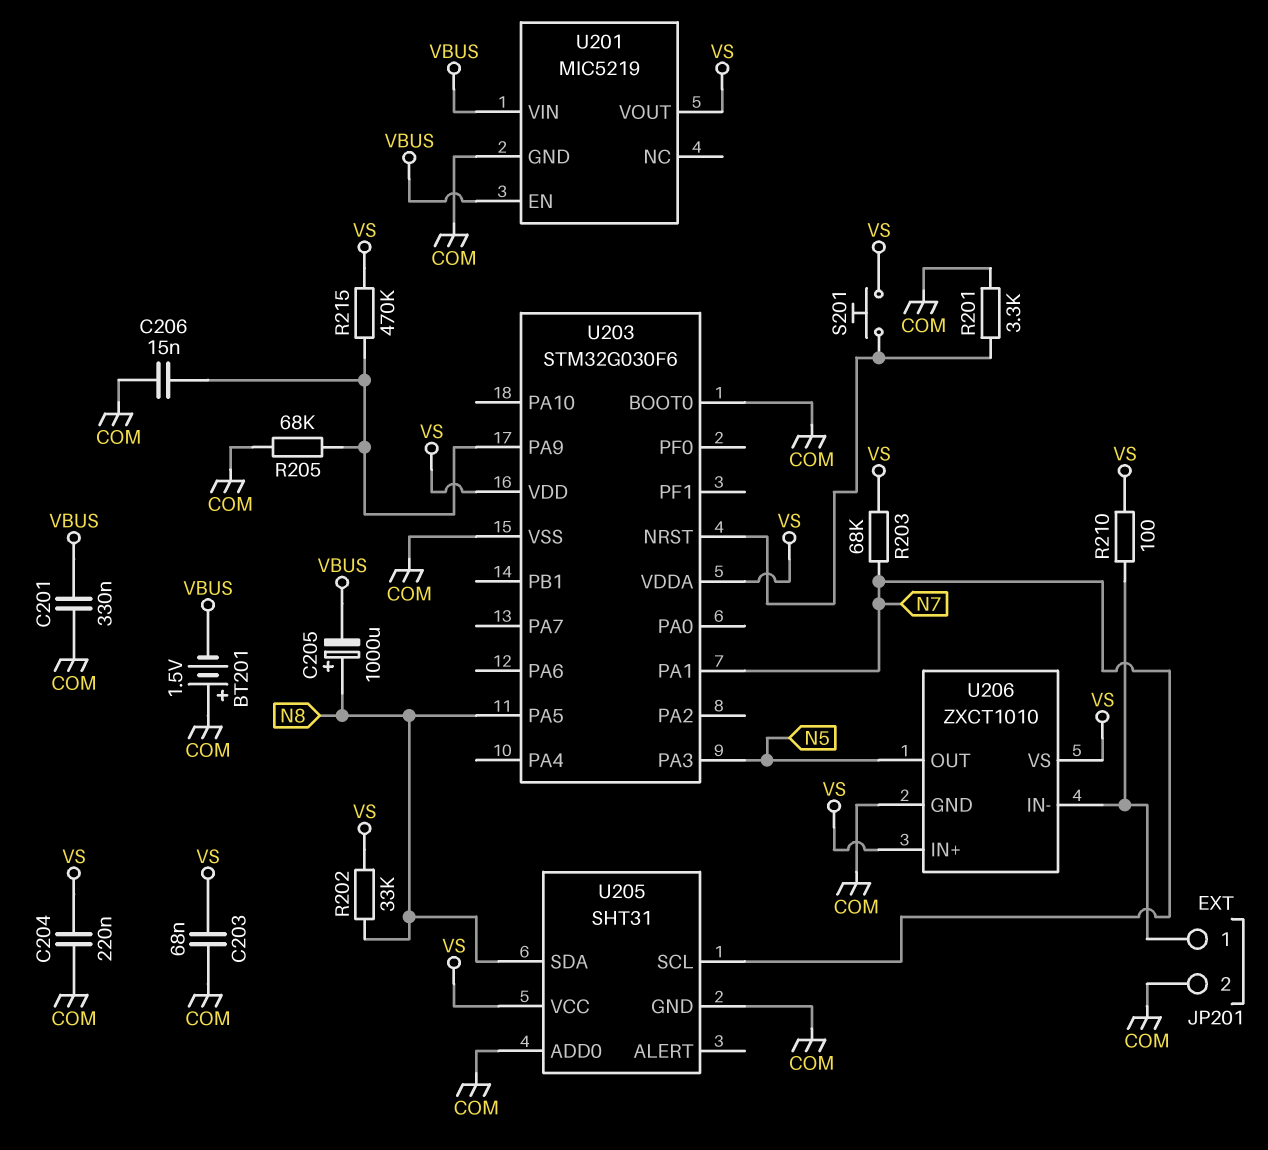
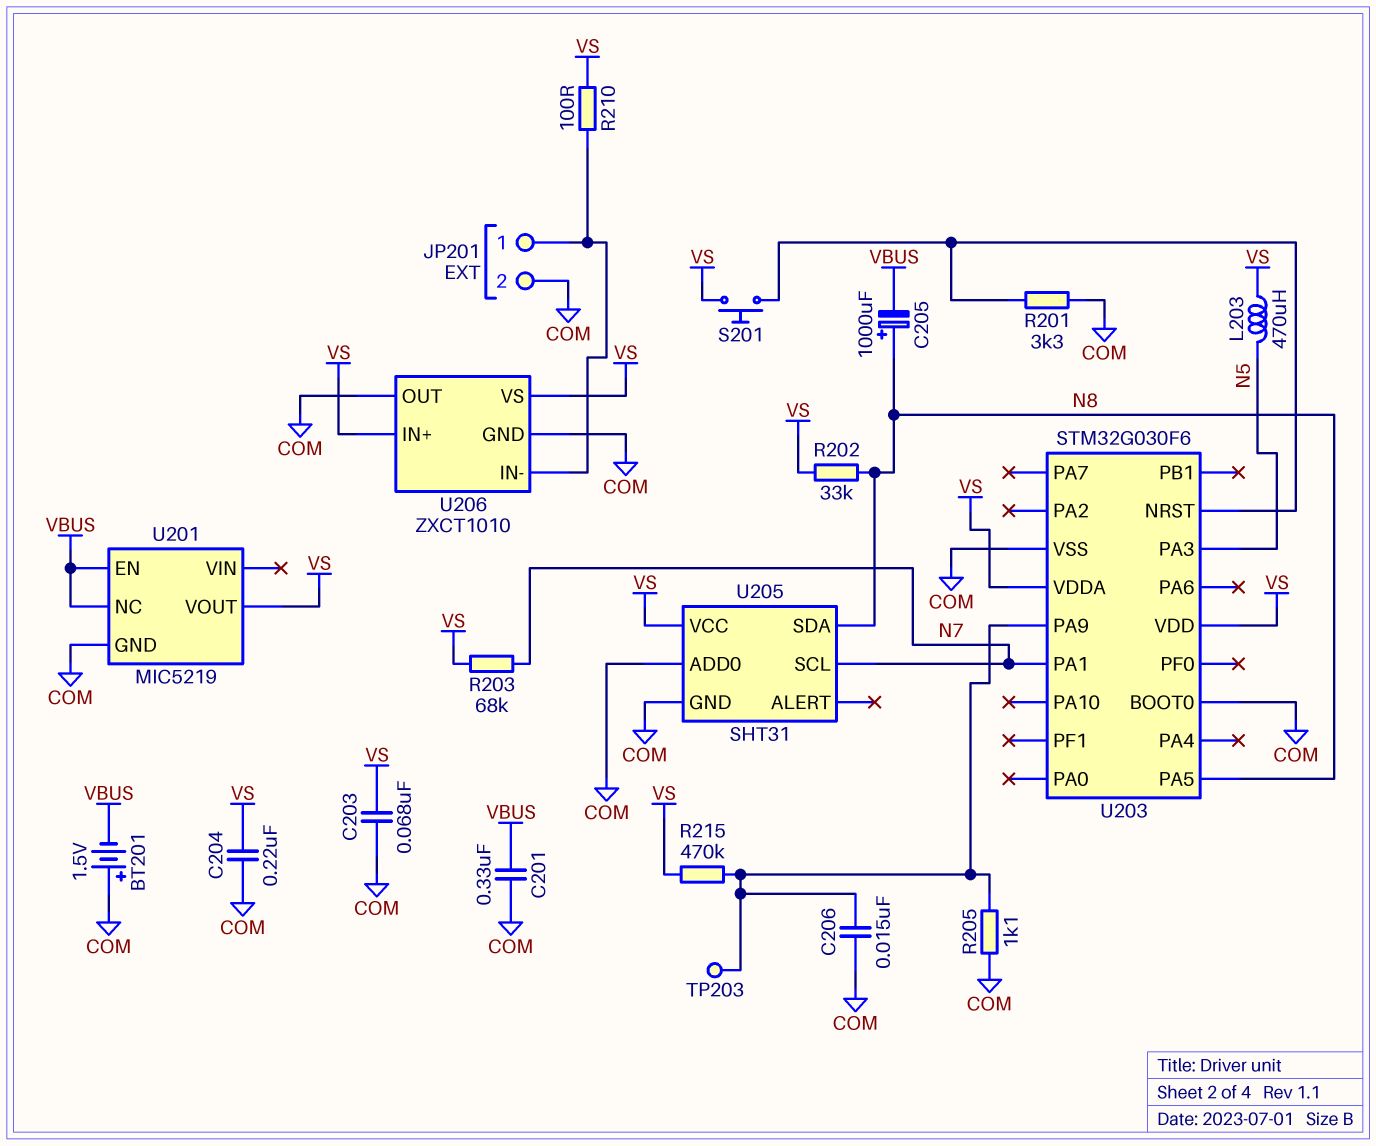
L203: none -> 470uH (N5, VS)
R205: 68k (COM, U203/PA9) -> 1.1k (COM, U203/PA9)
TP203: none -> test point (U203/PA9)
U201 pin NC: none -> VBUS
U201 pin VIN: VBUS -> none
U206 pin OUT: N5 -> COM

